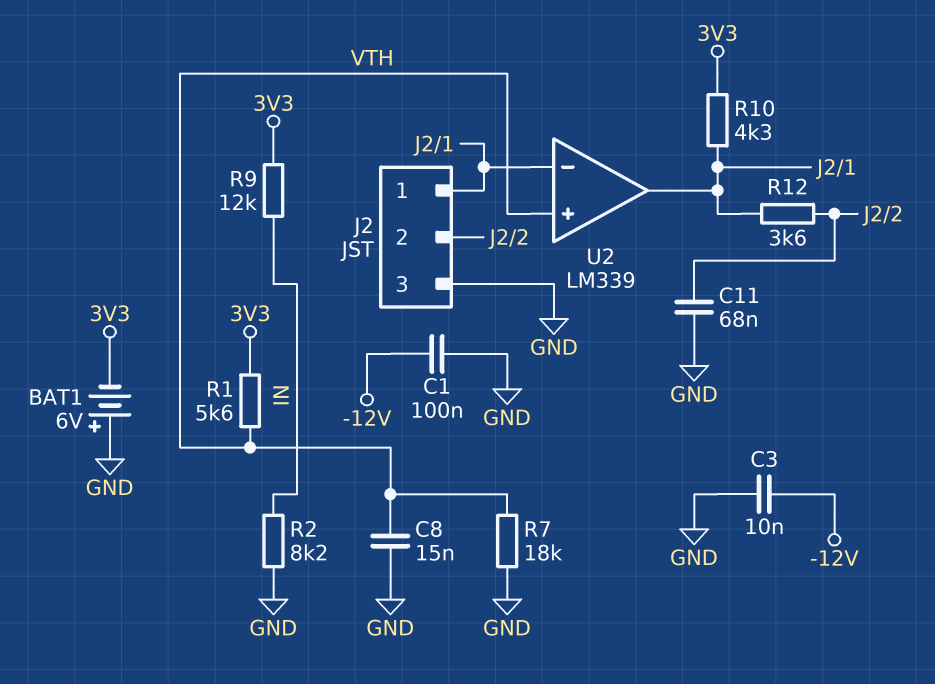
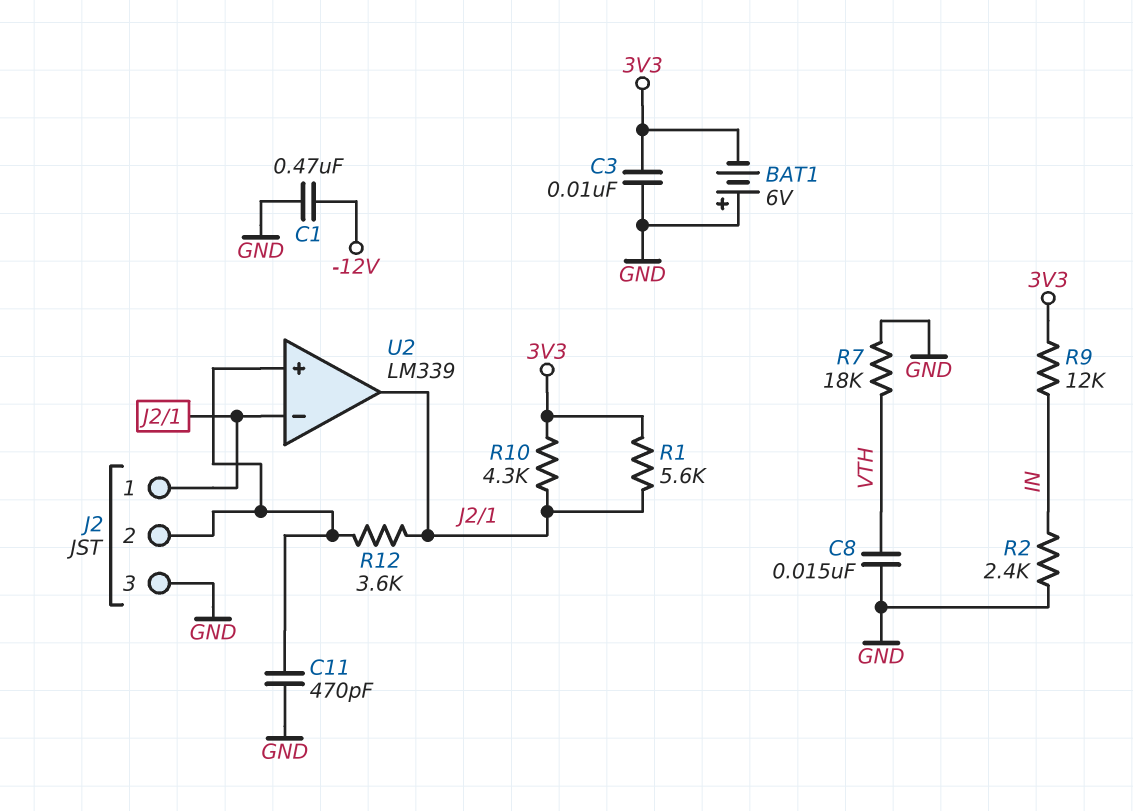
C1: 100nF (-12V, GND) -> 470nF (-12V, GND)
C3: 10nF (-12V, GND) -> 10nF (3V3, GND)
C11: 68nF (GND, J2/2) -> 470pF (GND, J2/2)
R1: 5.6k (3V3, VTH) -> 5.6k (3V3, J2/1)
R2: 8.2k (GND, IN) -> 2.4k (GND, IN)
U2 pin in+: VTH -> J2/2

